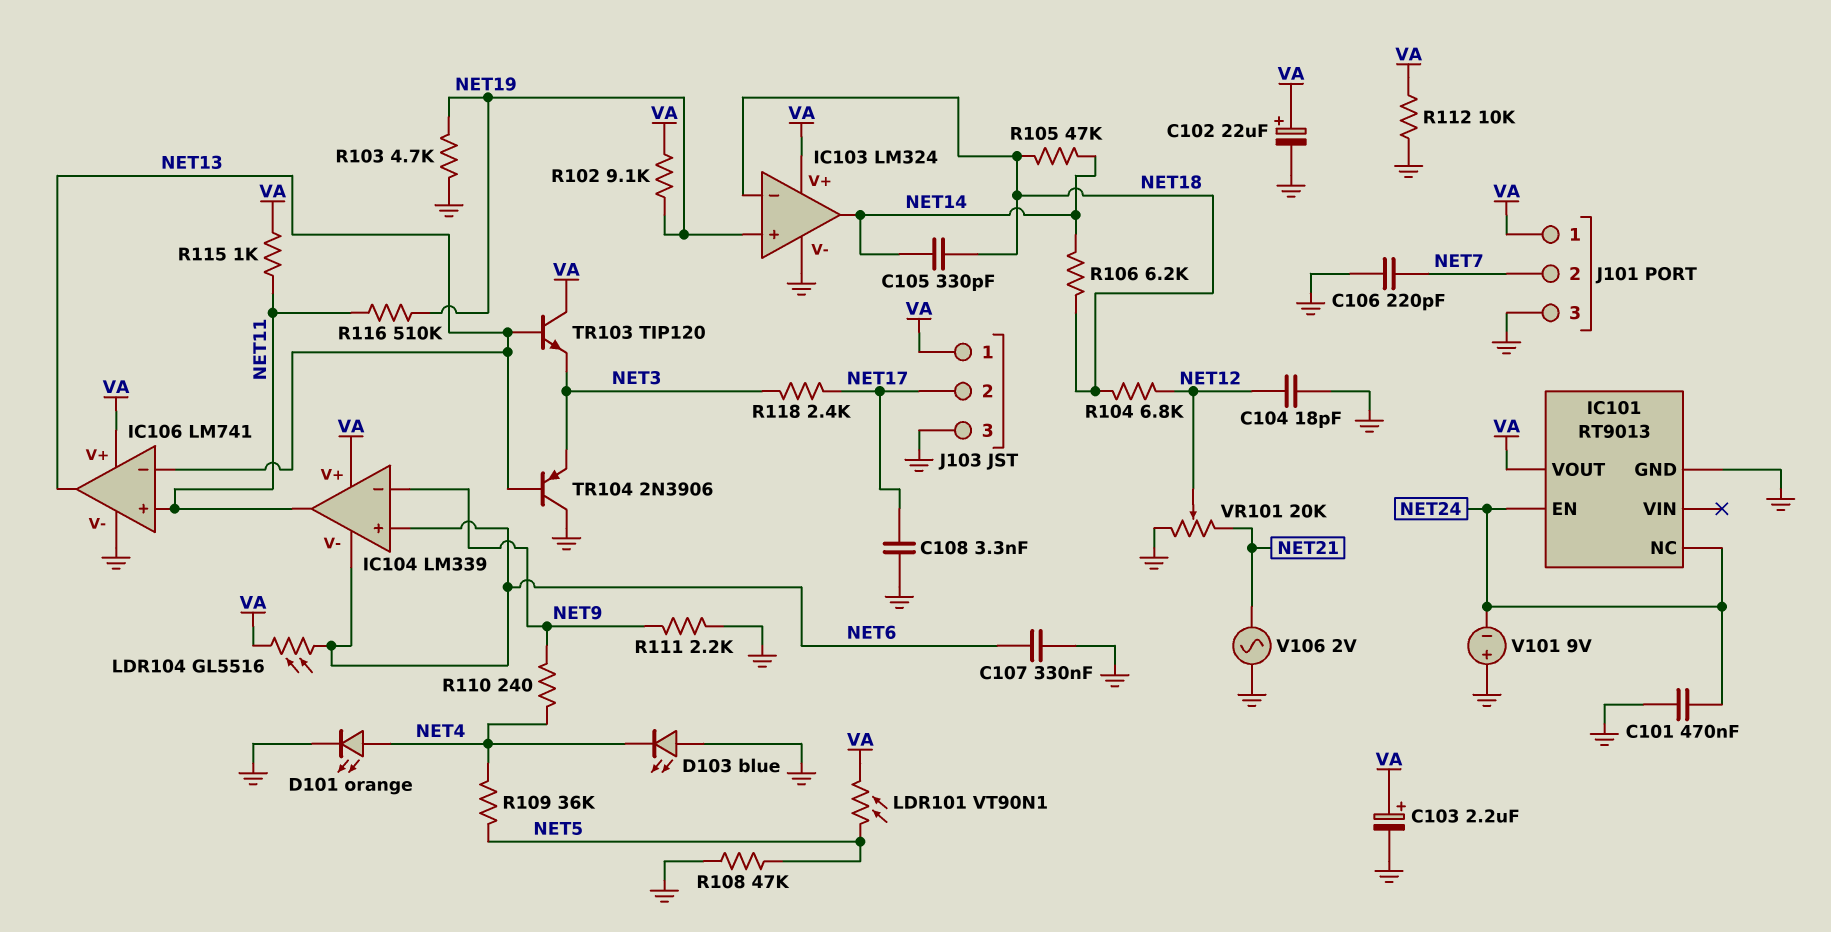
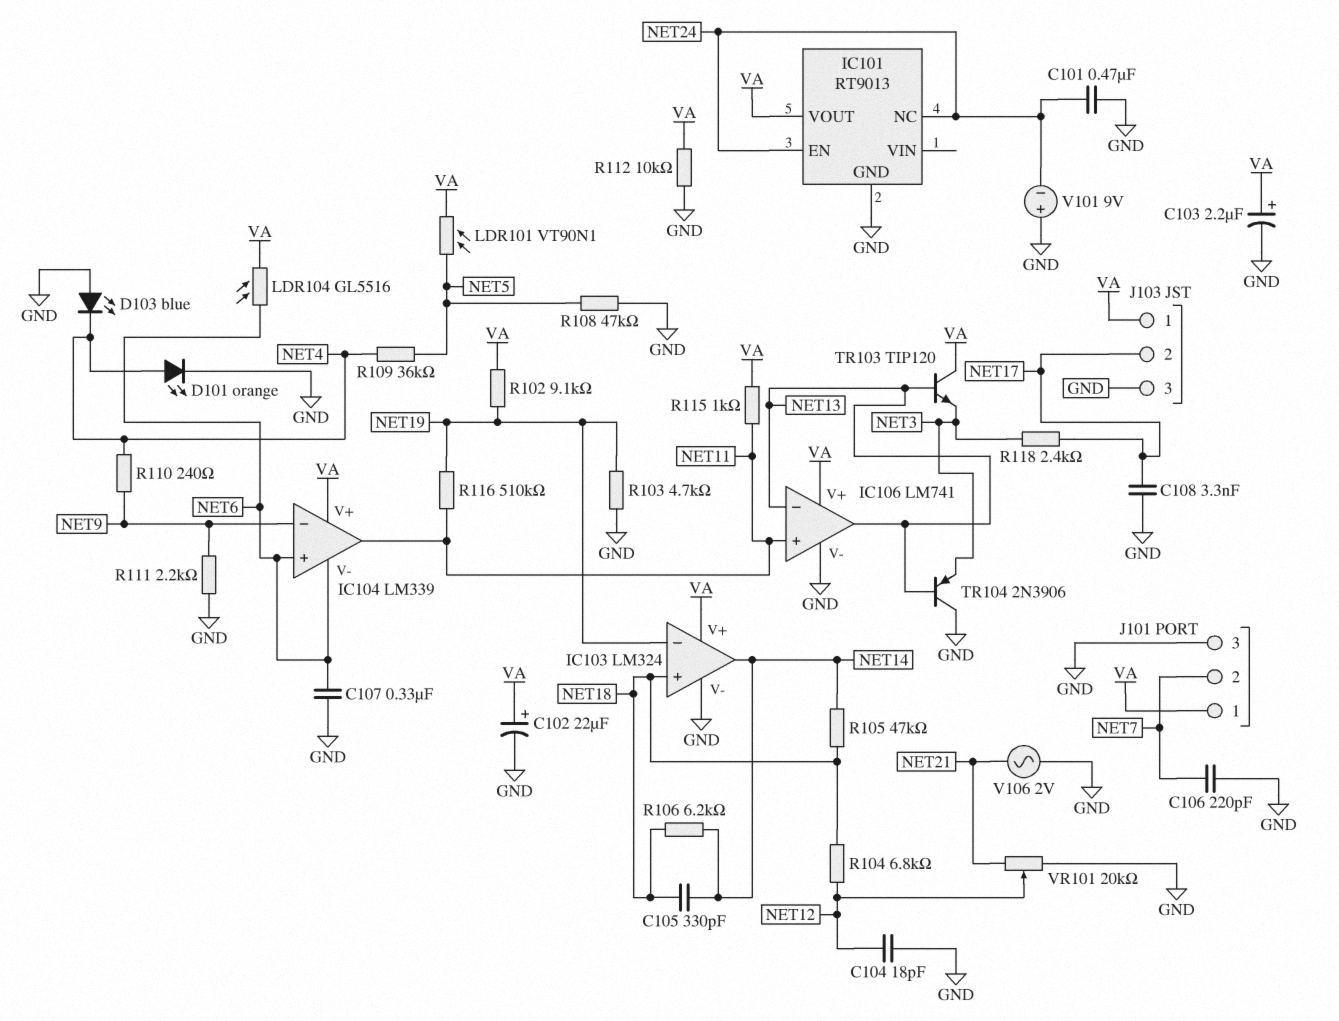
IC103 pin in+: NET19 -> NET18
IC103 pin in-: NET18 -> NET19

